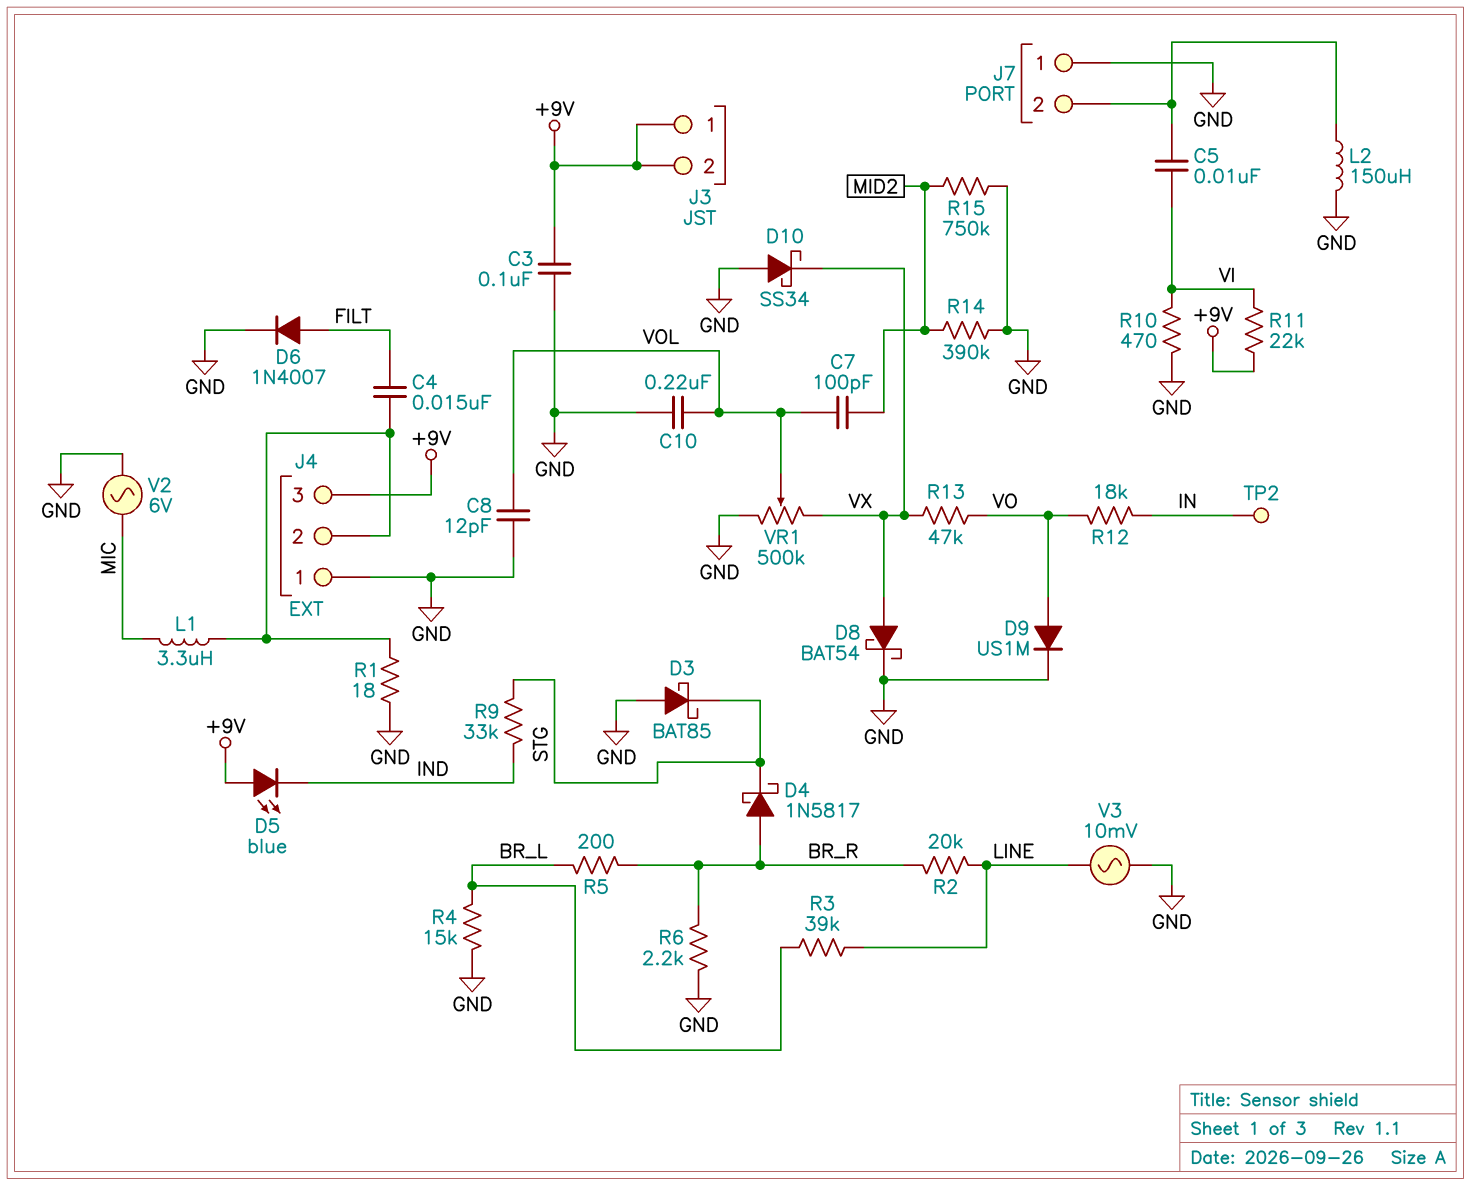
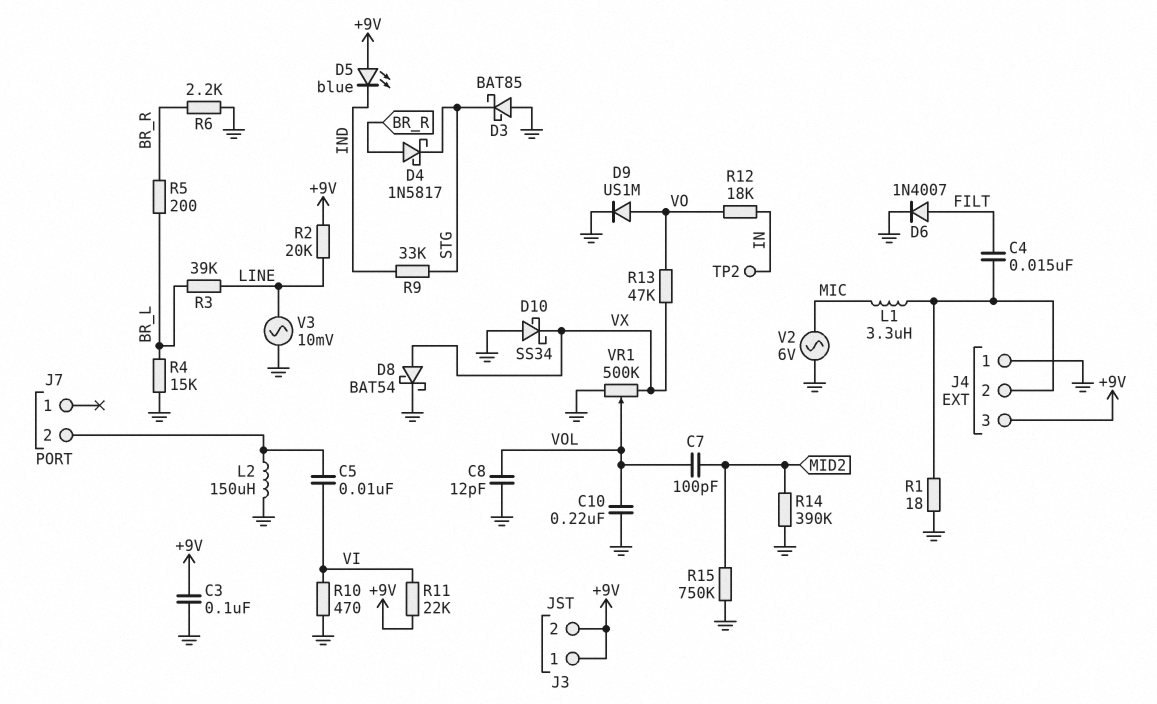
J7 pin 1: GND -> none
R2: 20k (BR_R, LINE) -> 20k (+9V, LINE)

